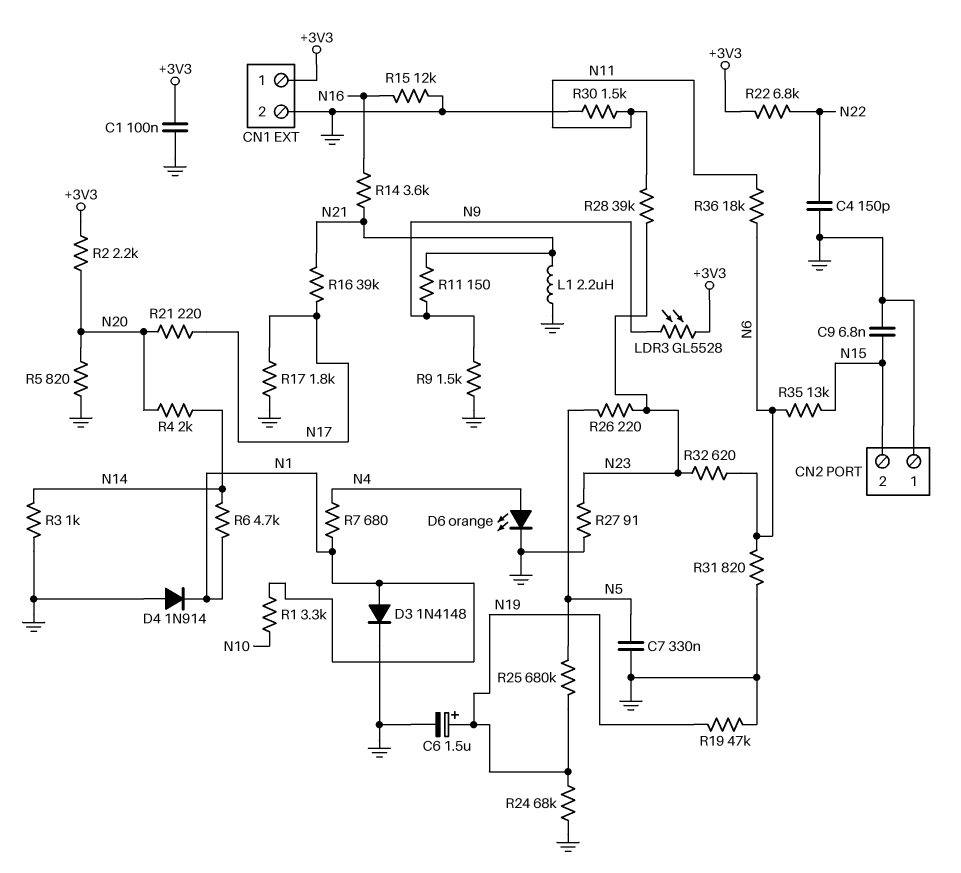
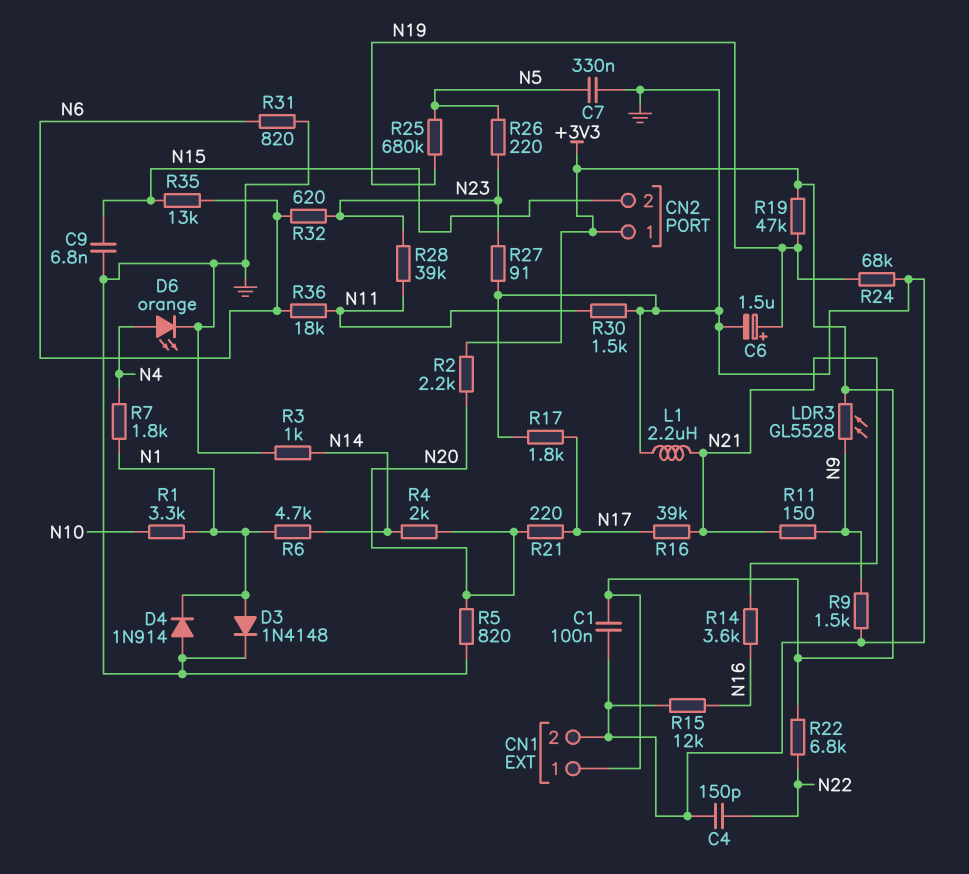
CN2 pin 1: GND -> +3V3
R7: 680 (N1, N4) -> 1.8k (N1, N4)
R19: 47k (GND, N19) -> 47k (+3V3, N19)

